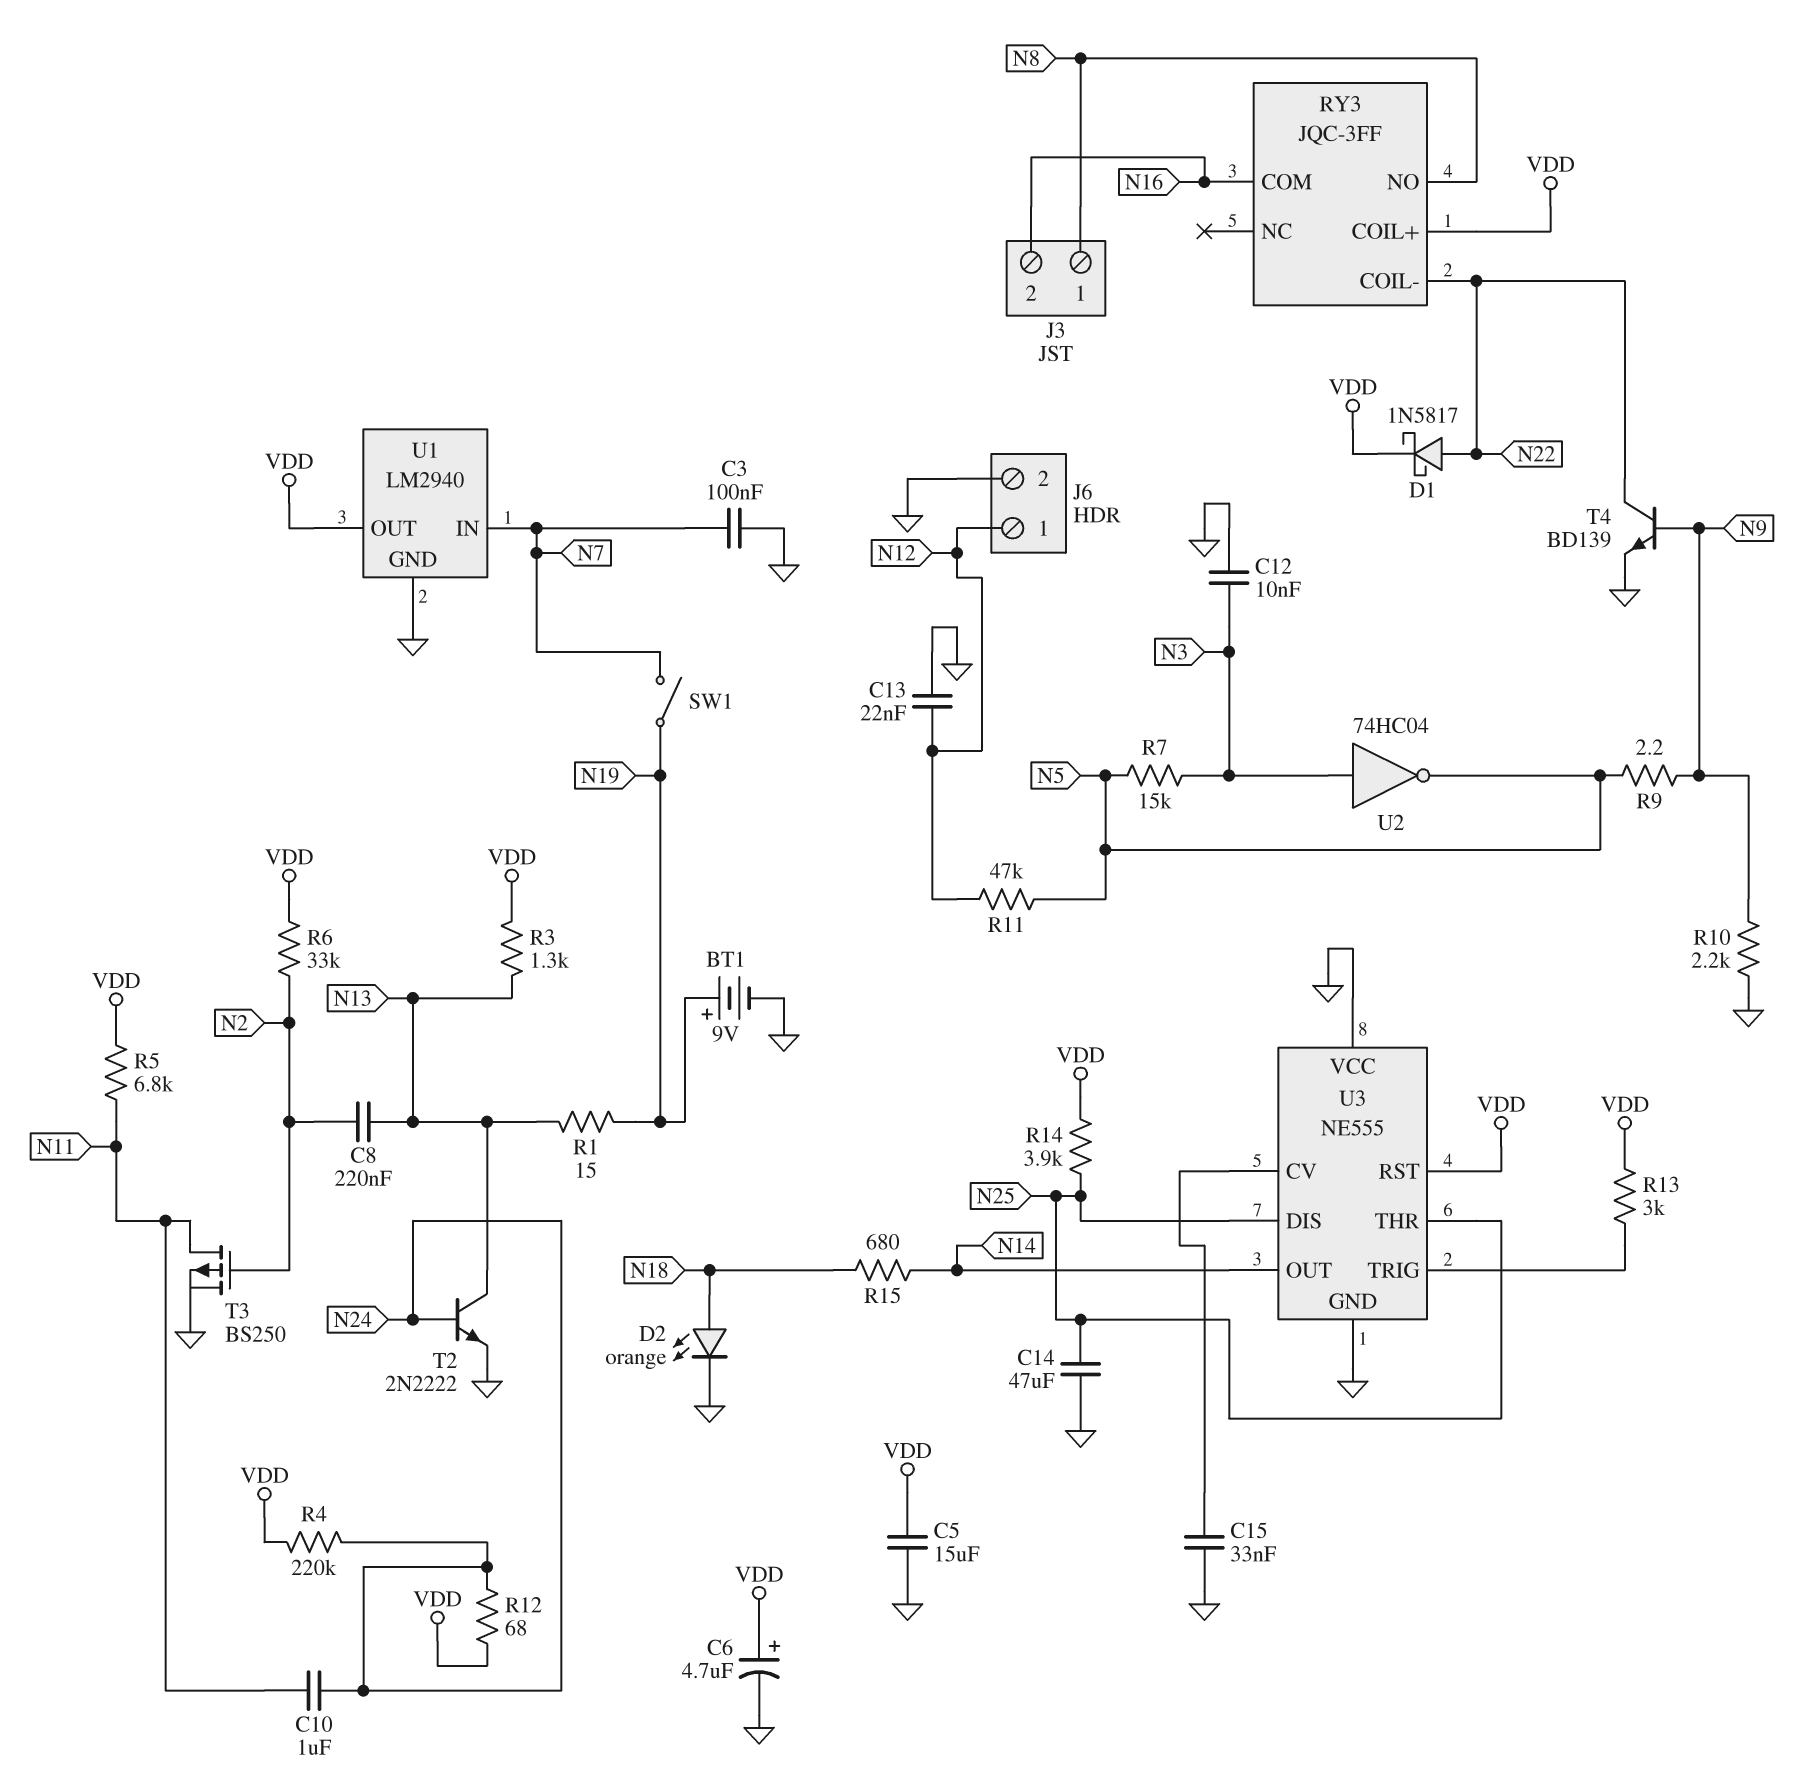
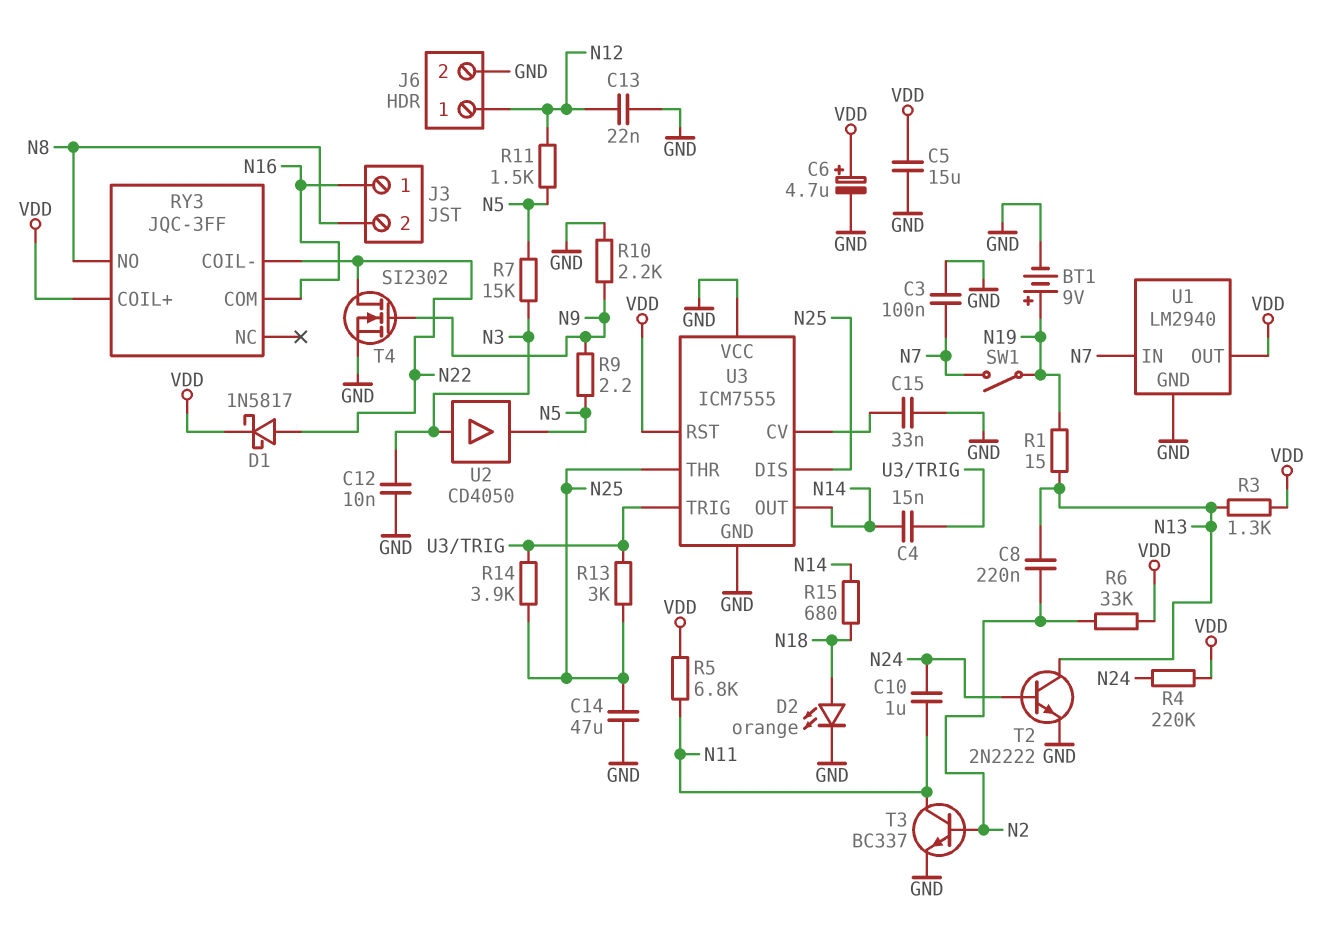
C4: none -> 15nF (N14, U3/TRIG)
J3 pin 1: N8 -> N16
J3 pin 2: N16 -> N8
R11: 47k (N5, N12) -> 1.5k (N5, N12)
R12: 68 (N24, VDD) -> none
R13: 3k (U3/TRIG, VDD) -> 3k (N25, U3/TRIG)
R14: 3.9k (N25, VDD) -> 3.9k (N25, U3/TRIG)
T3: PMOS BS250 (G N2, D N11, S GND) -> NPN BC337 (B N2, C N11, E GND)
T4: NPN BD139 (B N9, C N22, E GND) -> NMOS SI2302 (G N9, D N22, S GND)
U2: NOT 74HC04 (in N3, out N5) -> buffer CD4050 (in N3, out N5)
U3: NE555 -> ICM7555

